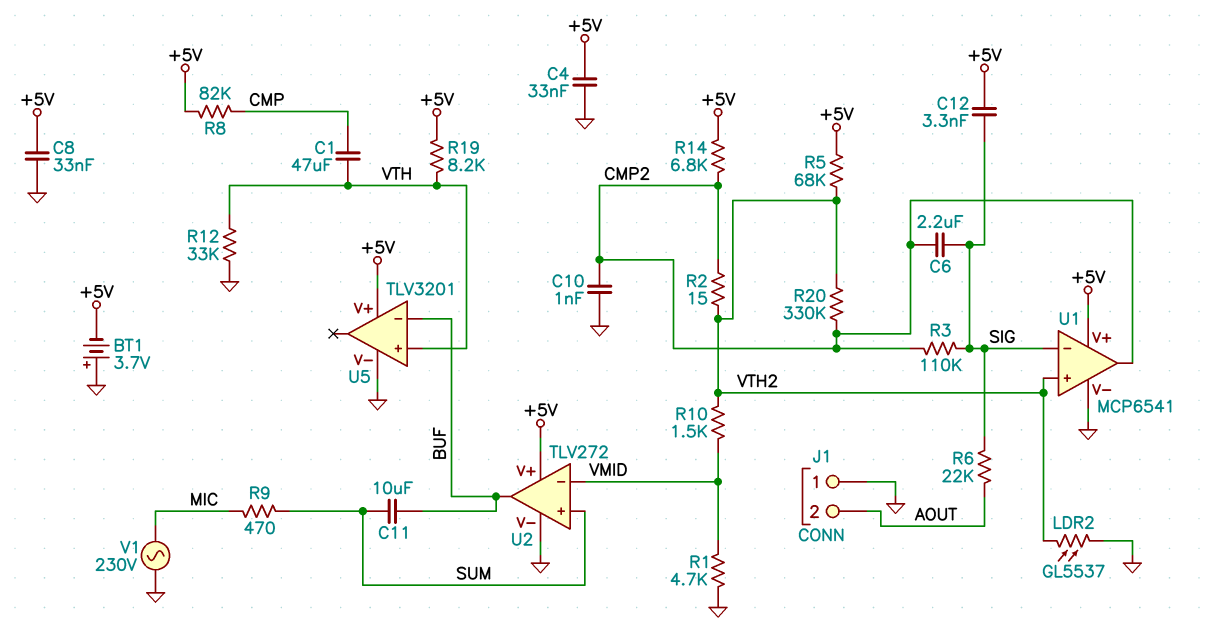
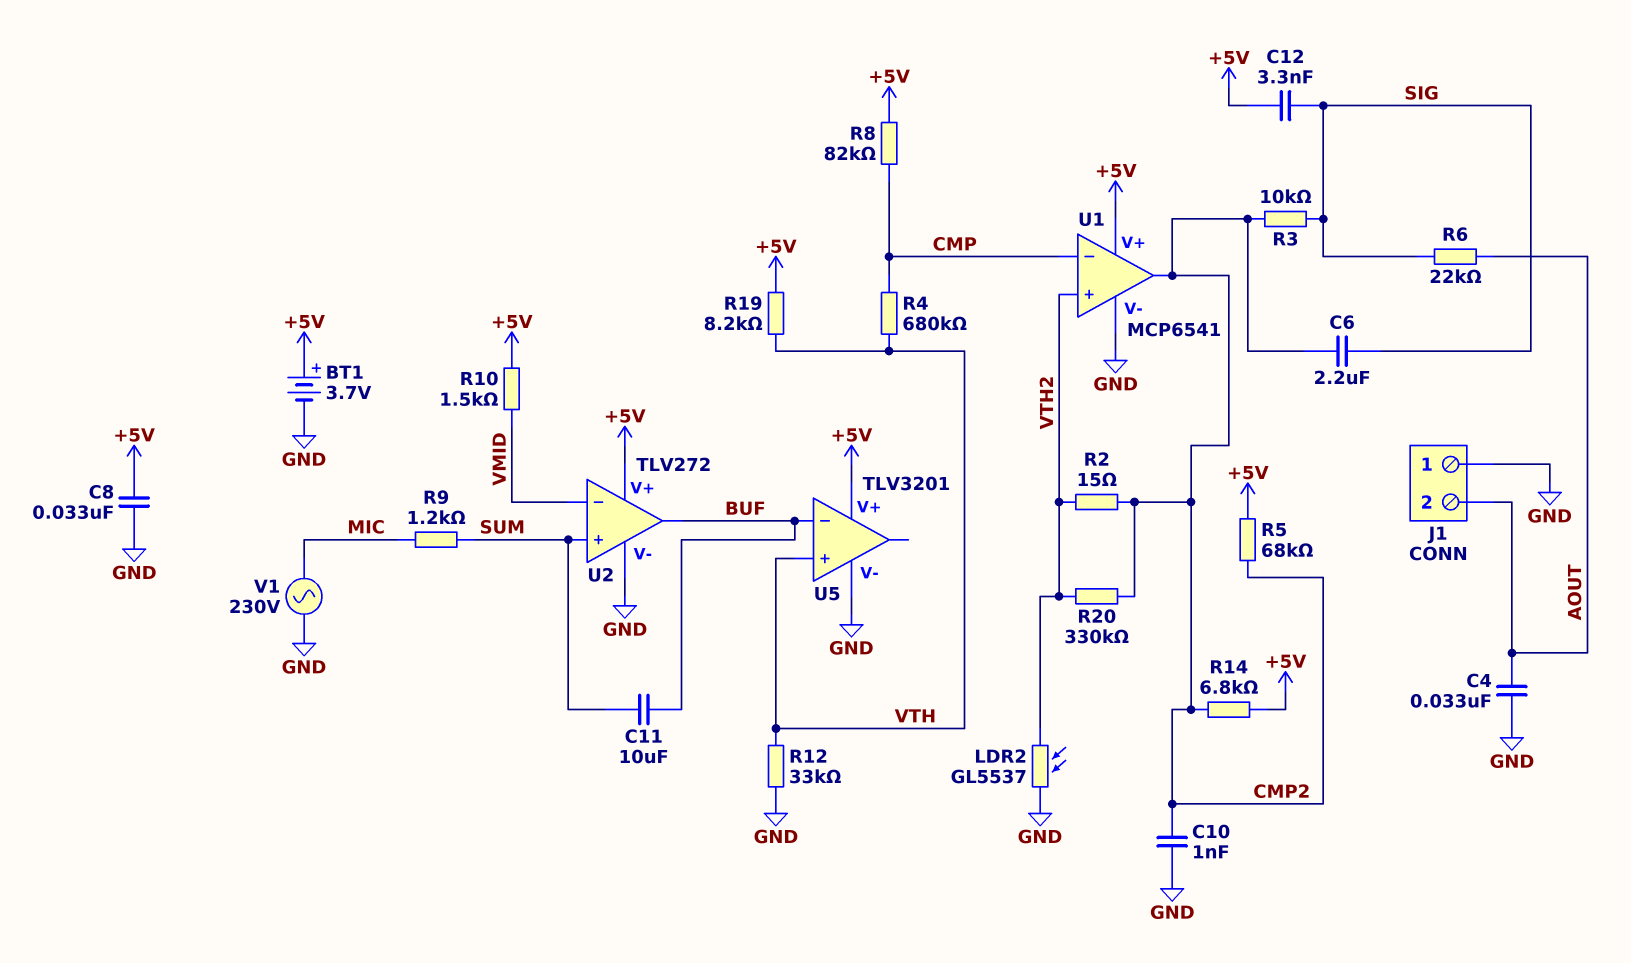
BT1: 3.7V (plus GND, minus +5V) -> 3.7V (plus +5V, minus GND)
C1: 47uF (CMP, VTH) -> none
C4: 33nF (+5V, GND) -> 33nF (AOUT, GND)
R1: 4.7k (GND, VMID) -> none
R3: 110k (CMP2, SIG) -> 10k (CMP2, SIG)
R4: none -> 680k (CMP, VTH)
R5: 68k (+5V, VTH2) -> 68k (+5V, CMP2)
R9: 470 (MIC, SUM) -> 1.2k (MIC, SUM)
R10: 1.5k (VMID, VTH2) -> 1.5k (+5V, VMID)
U1 pin in-: SIG -> CMP

